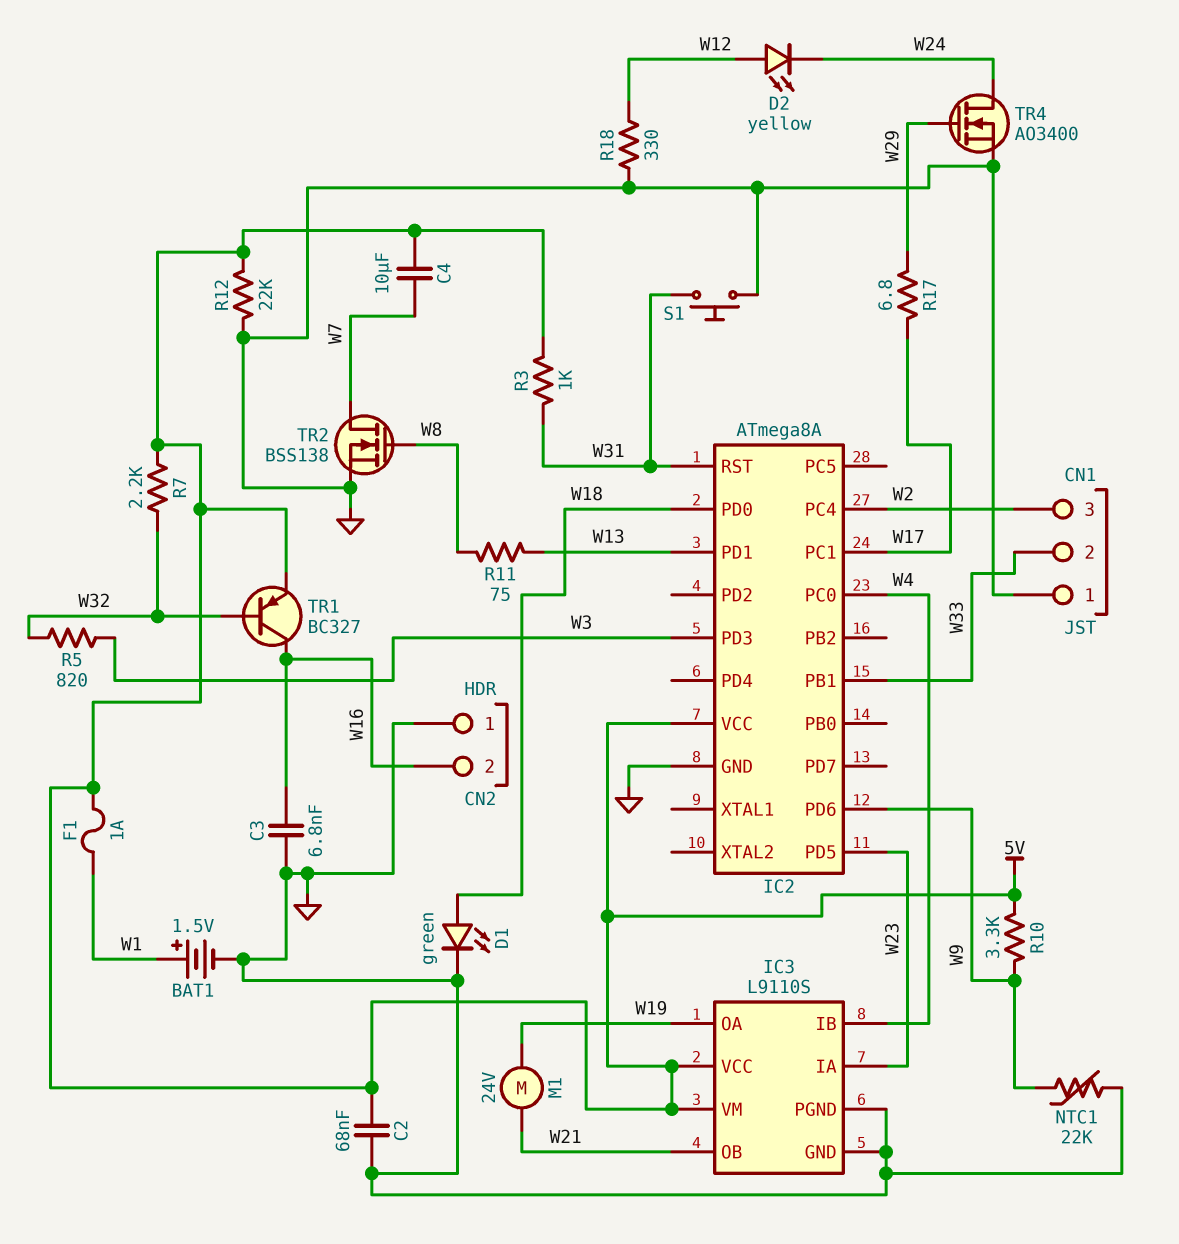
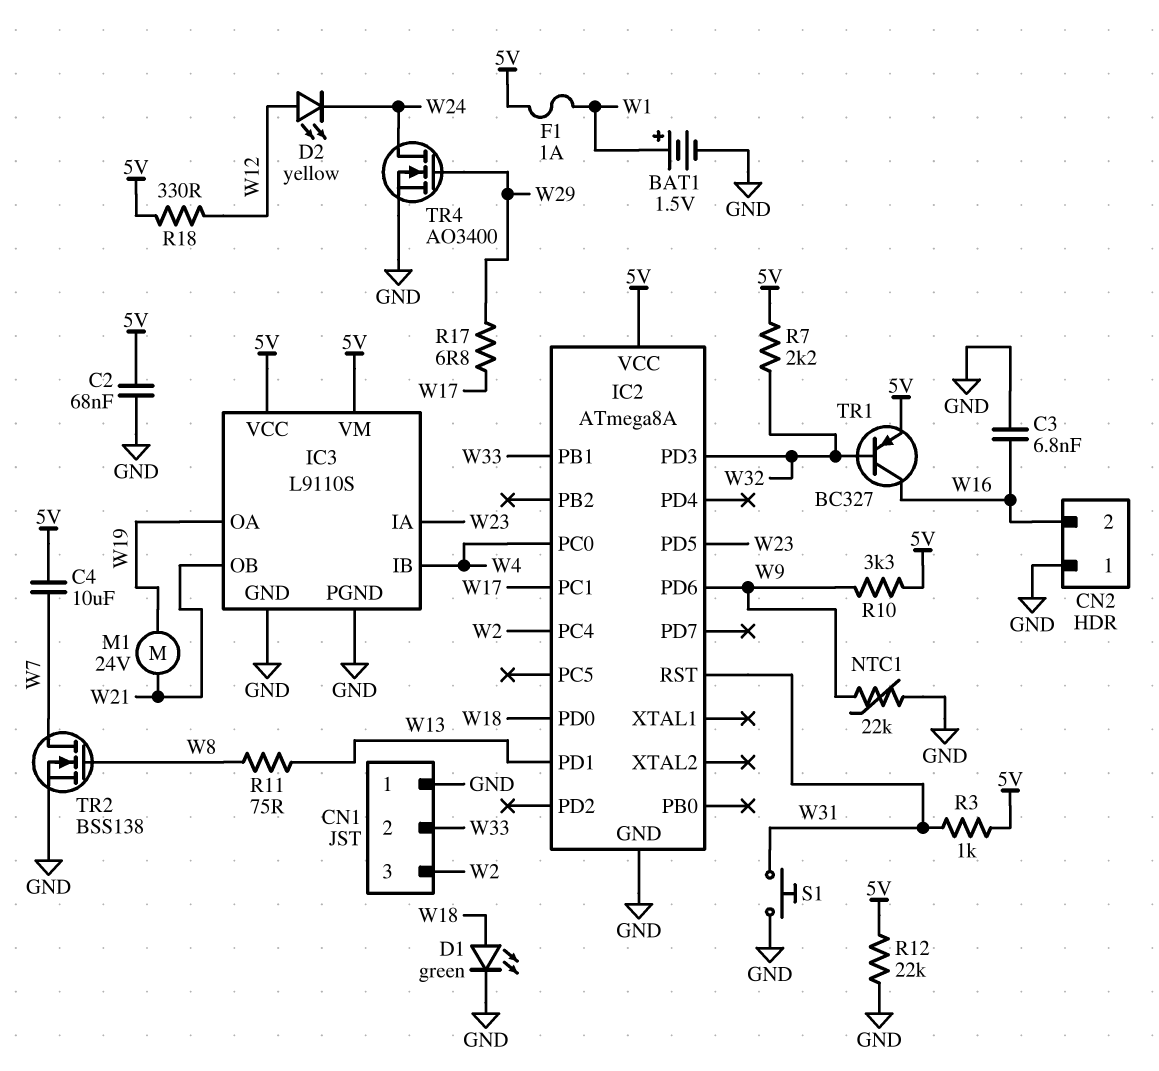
IC2 pin PD3: W3 -> W32
R5: 820 (W3, W32) -> none
R18: 330 (GND, W12) -> 330 (5V, W12)

